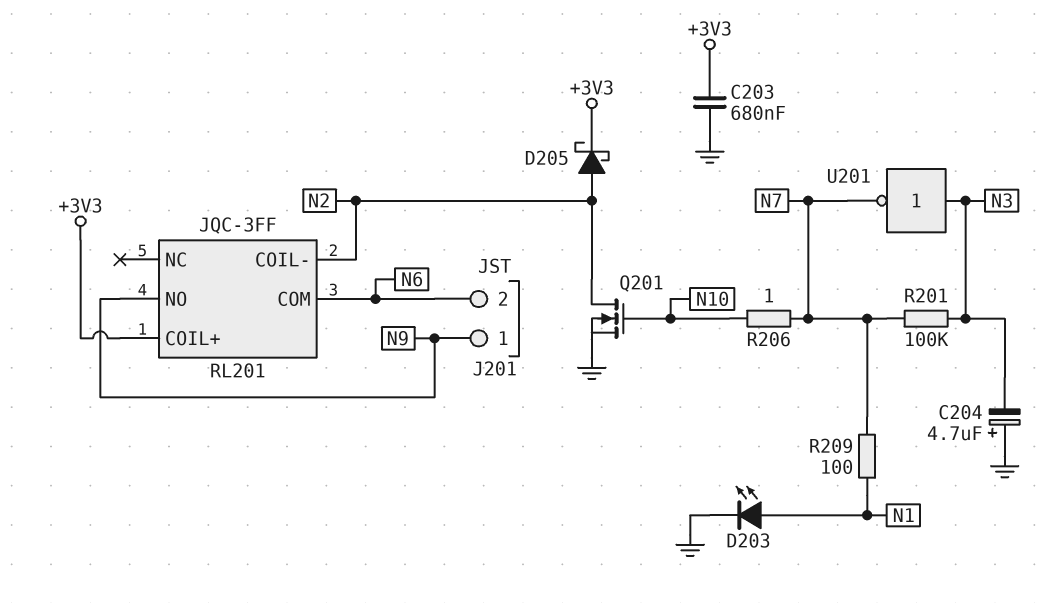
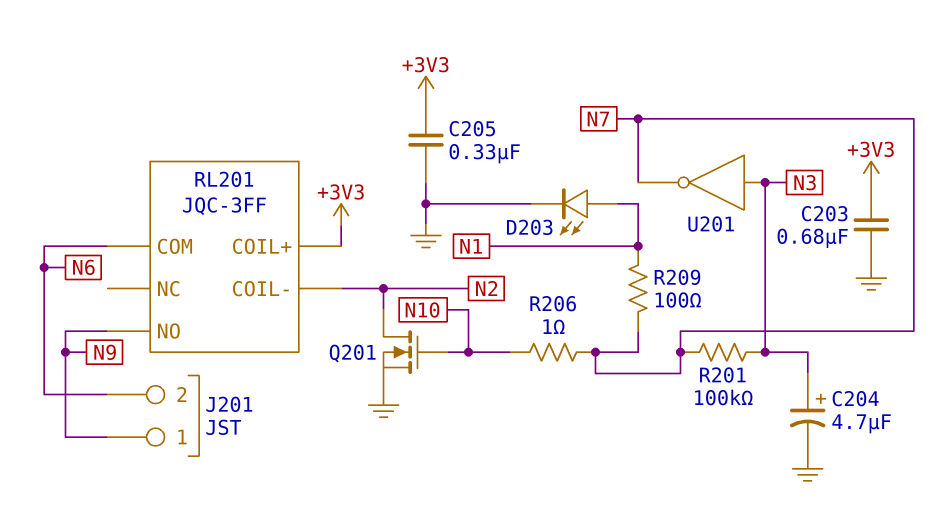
C204: 4.7uF (plus GND, minus N3) -> 4.7uF (plus N3, minus GND)
C205: none -> 330nF (+3V3, GND)
D205: schottky (A N2, K +3V3) -> none

